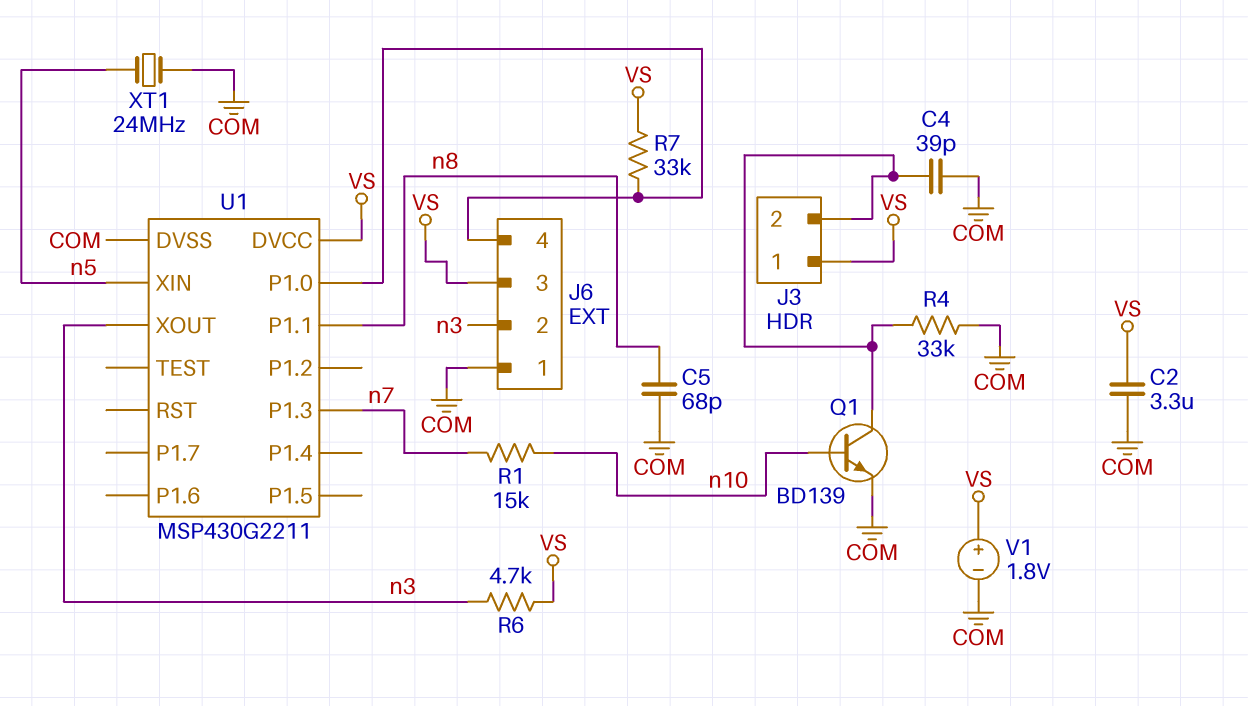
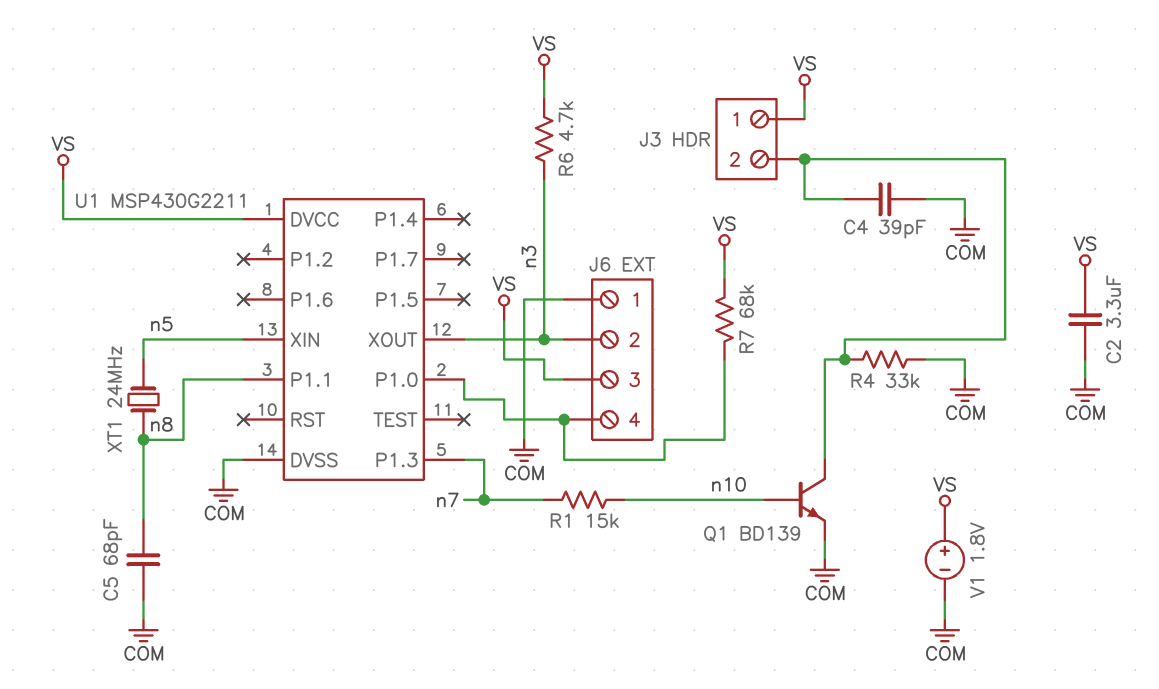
R7: 33k (J6/4, VS) -> 68k (J6/4, VS)
XT1: 24MHz (COM, n5) -> 24MHz (n5, n8)

